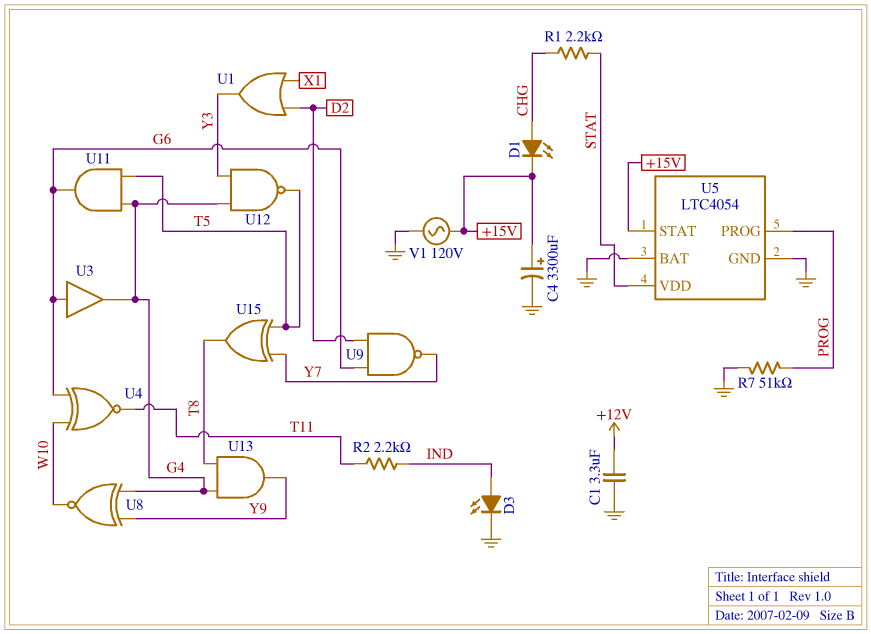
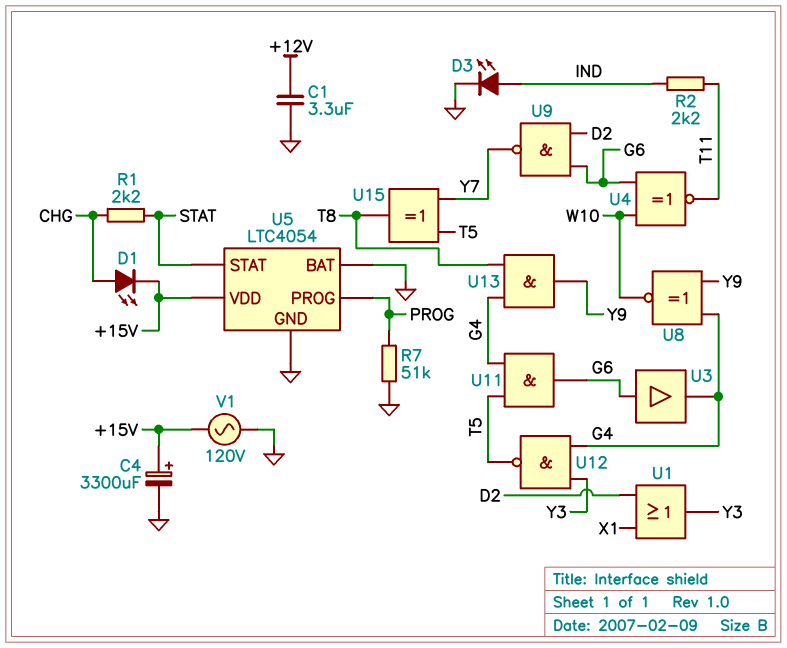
U5 pin STAT: +15V -> STAT
U5 pin VDD: STAT -> +15V

